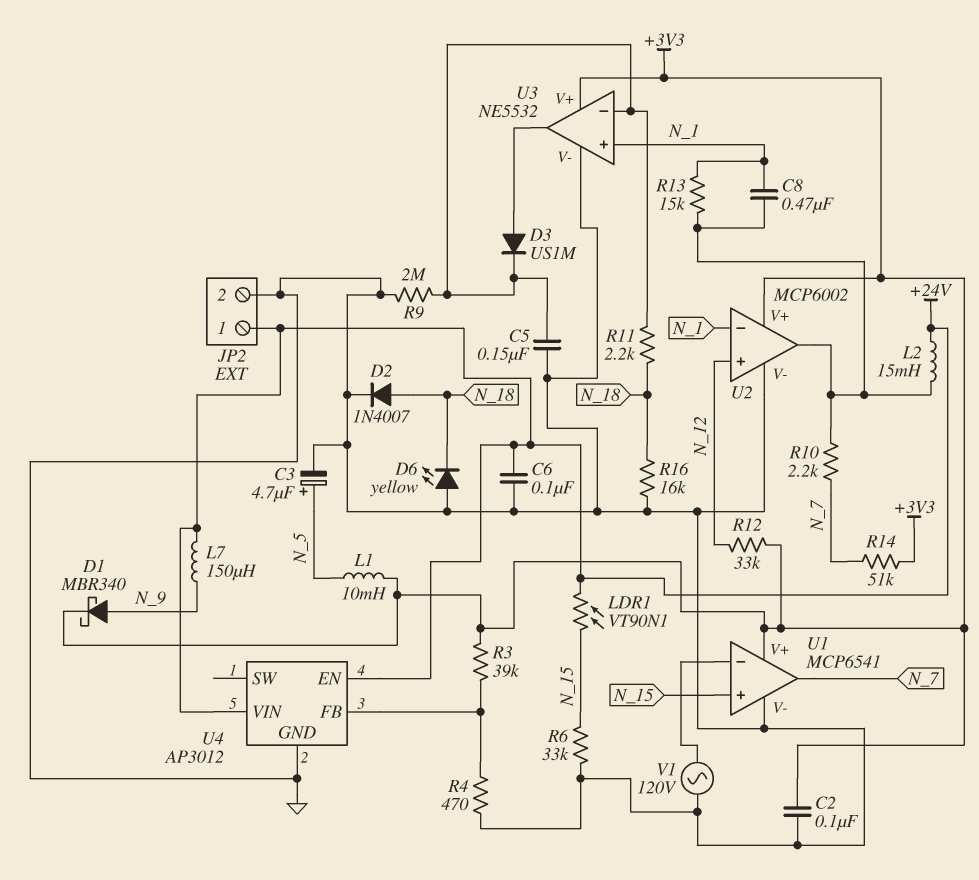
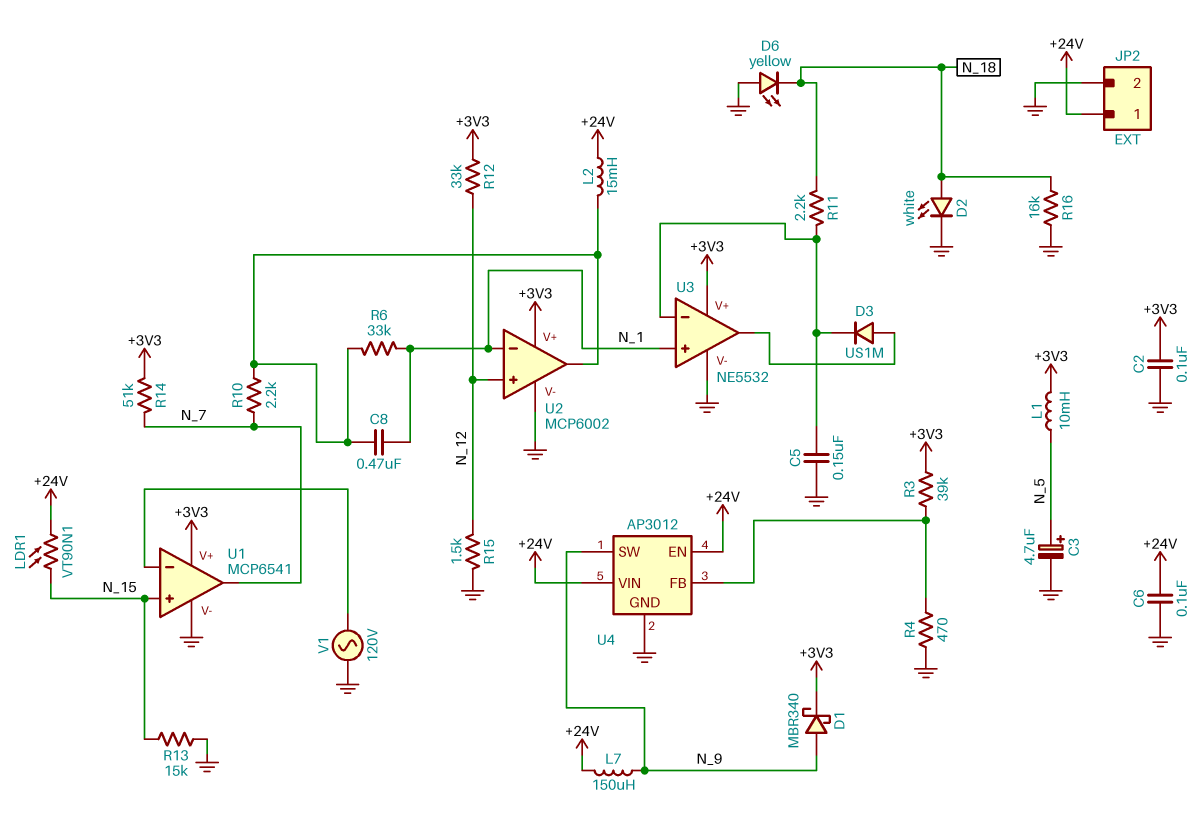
D2: diode 1N4007 (A N_18, K GND) -> LED white (A N_18, K GND)
R6: 33k (GND, N_15) -> 33k (N_1, U2/out)
R9: 2M (GND, U3/in-) -> none
R13: 15k (N_1, U2/out) -> 15k (GND, N_15)
R15: none -> 1.5k (GND, N_12)
U4 pin SW: none -> N_9

